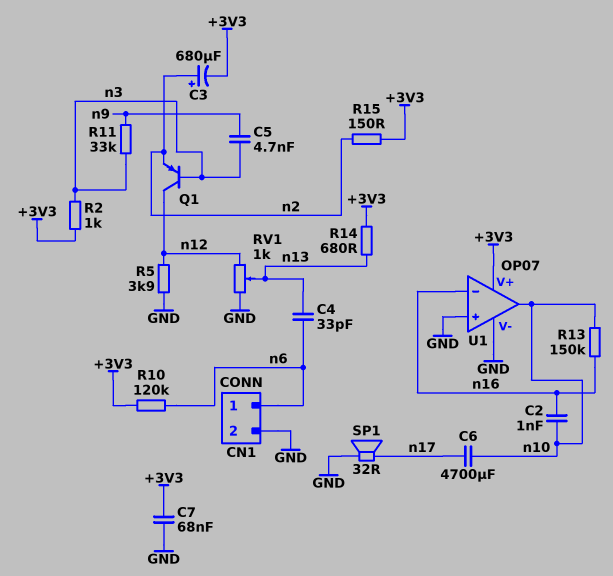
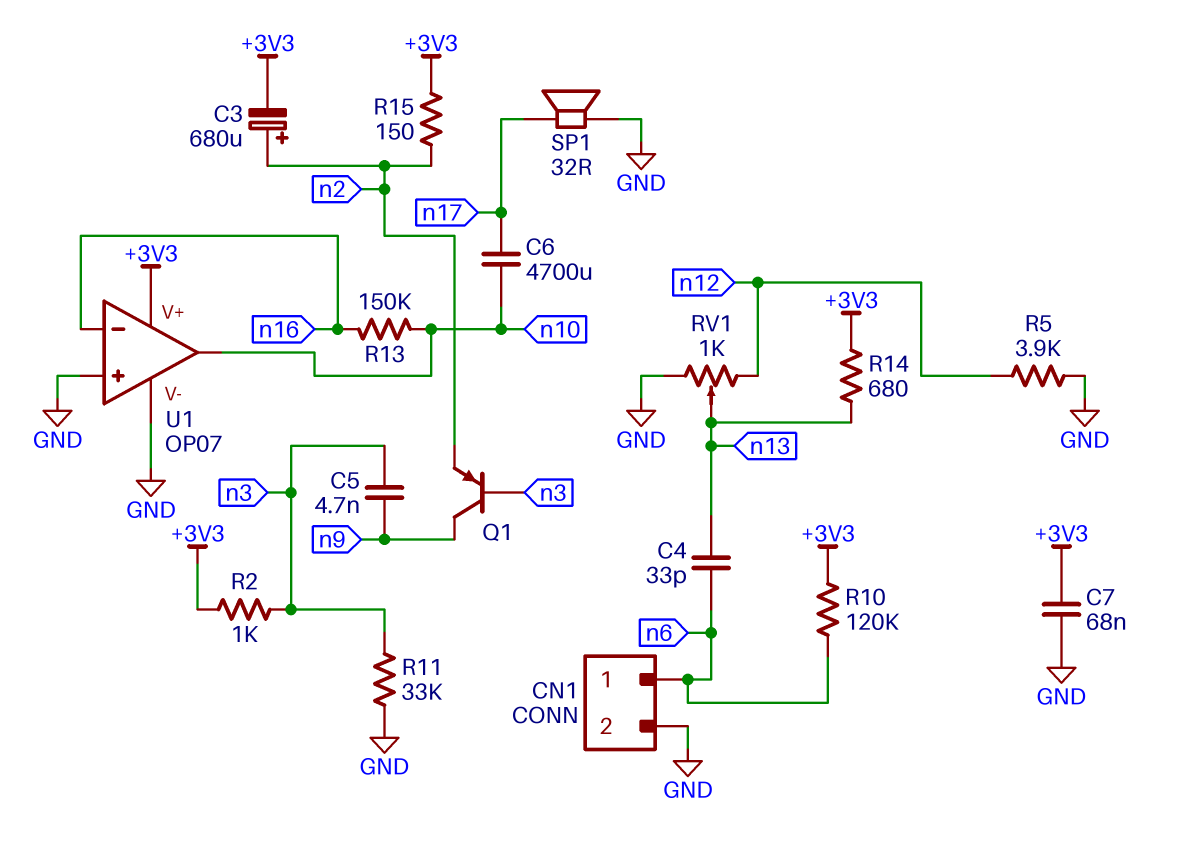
C2: 1nF (n10, n16) -> none
Q1: PNP (B n3, C n12, E n2) -> PNP (B n3, C n9, E n2)
R11: 33k (n3, n9) -> 33k (GND, n3)

